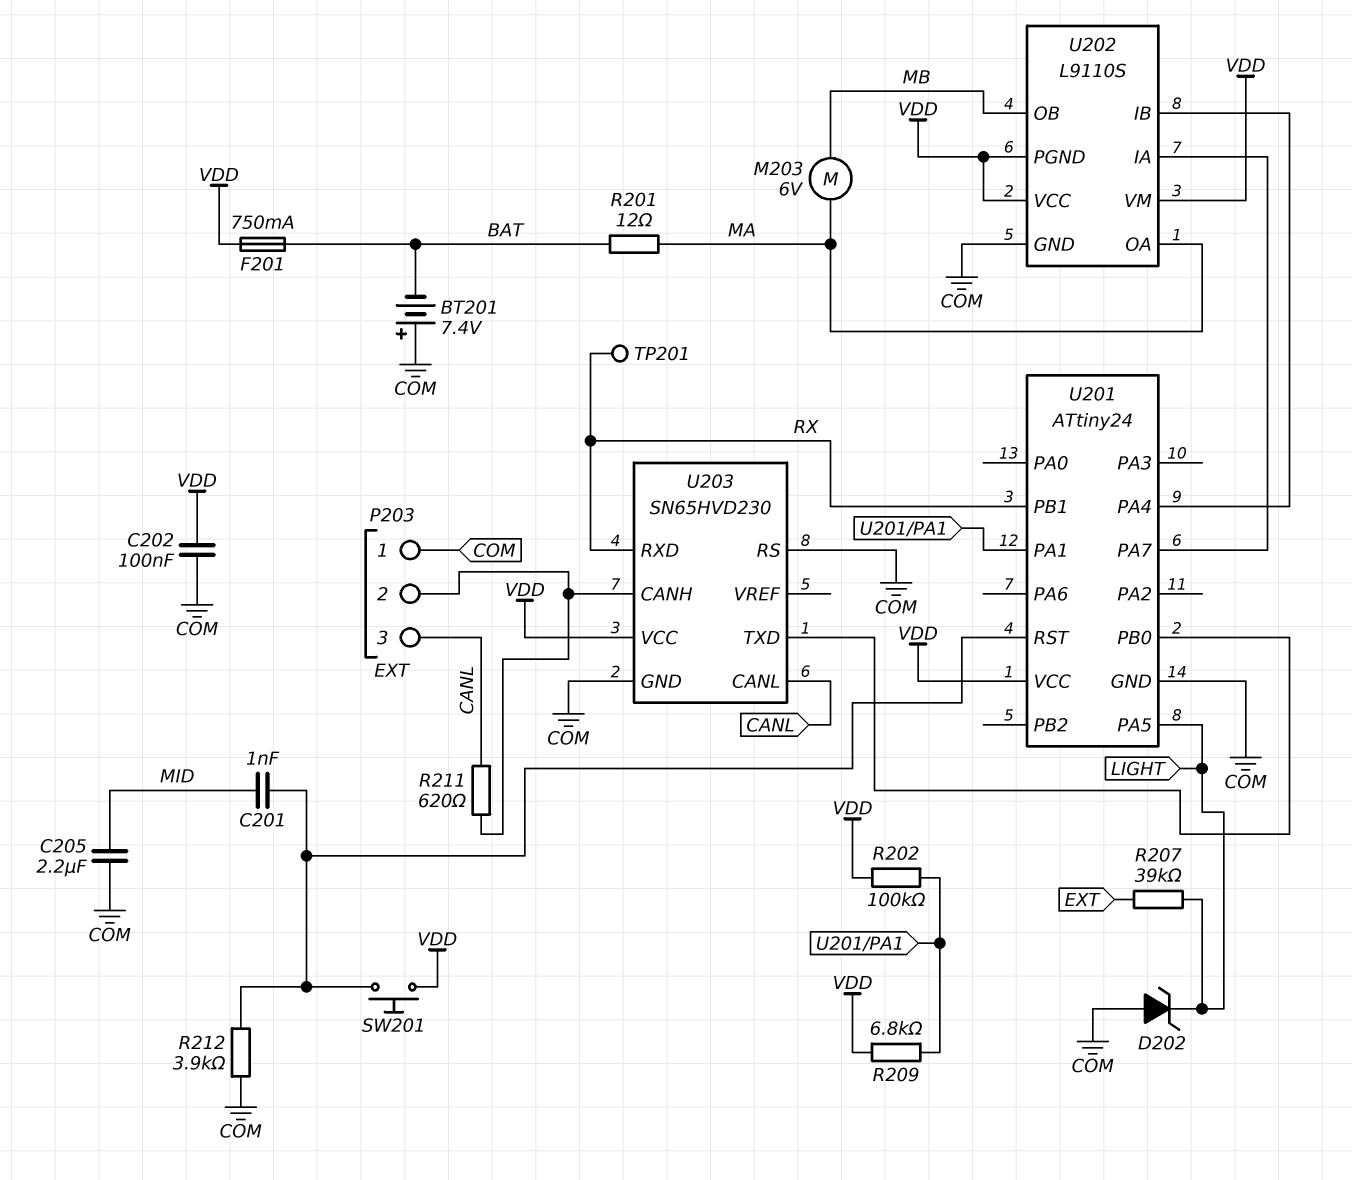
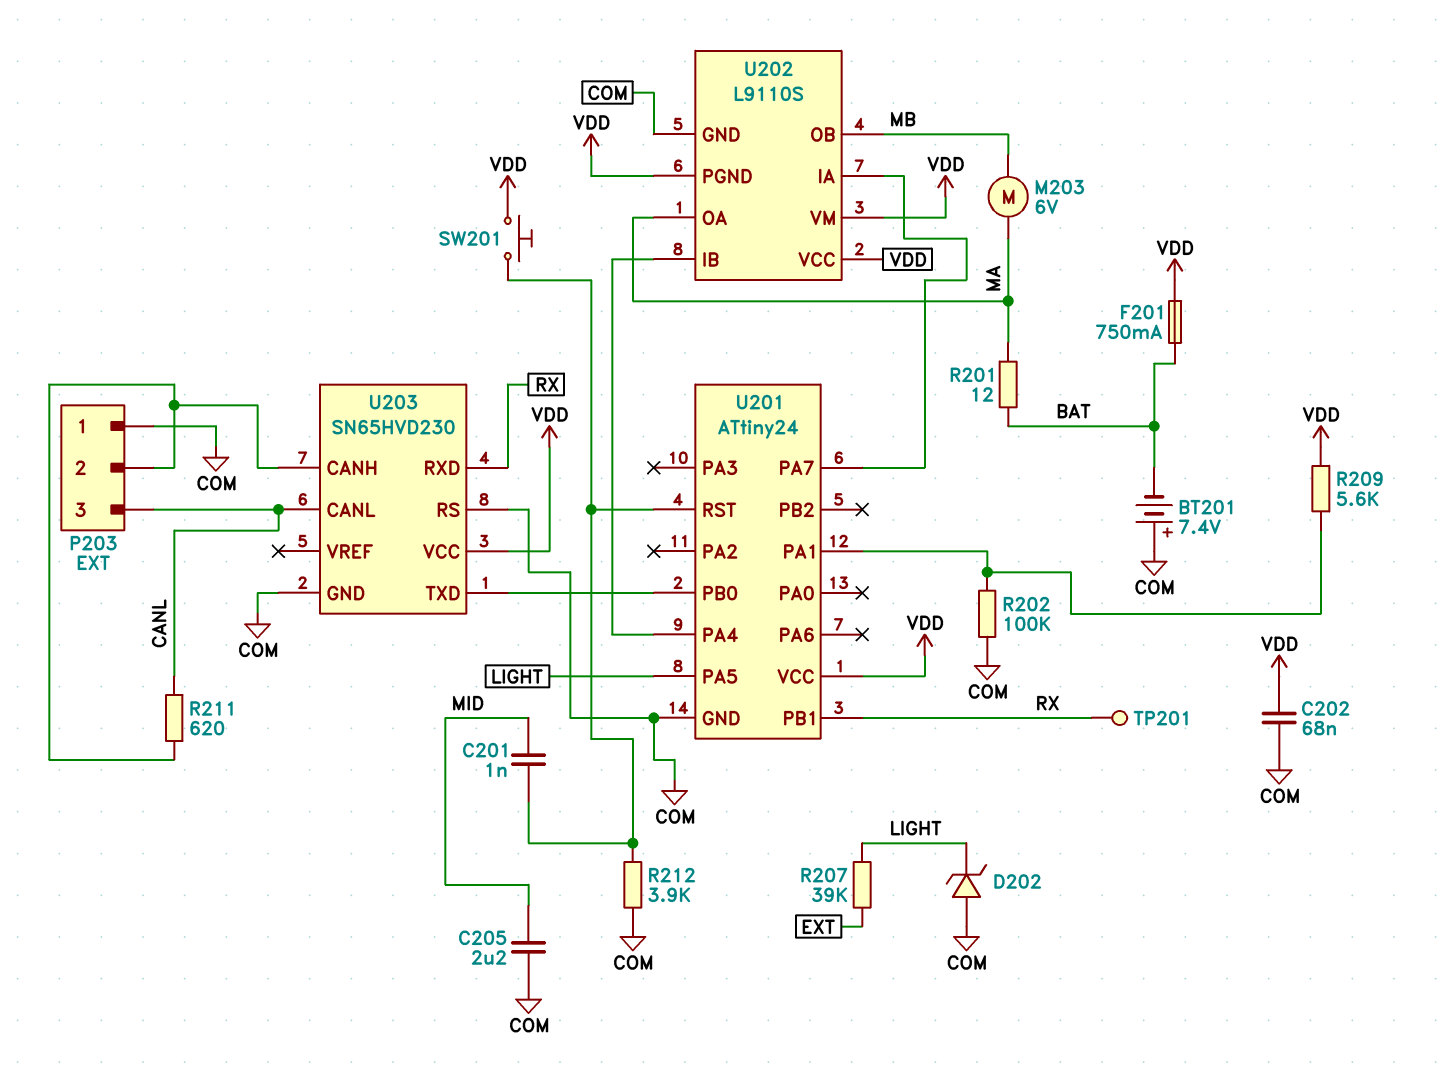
C202: 100nF (COM, VDD) -> 68nF (COM, VDD)
R202: 100k (U201/PA1, VDD) -> 100k (COM, U201/PA1)
R209: 6.8k (U201/PA1, VDD) -> 5.6k (U201/PA1, VDD)

